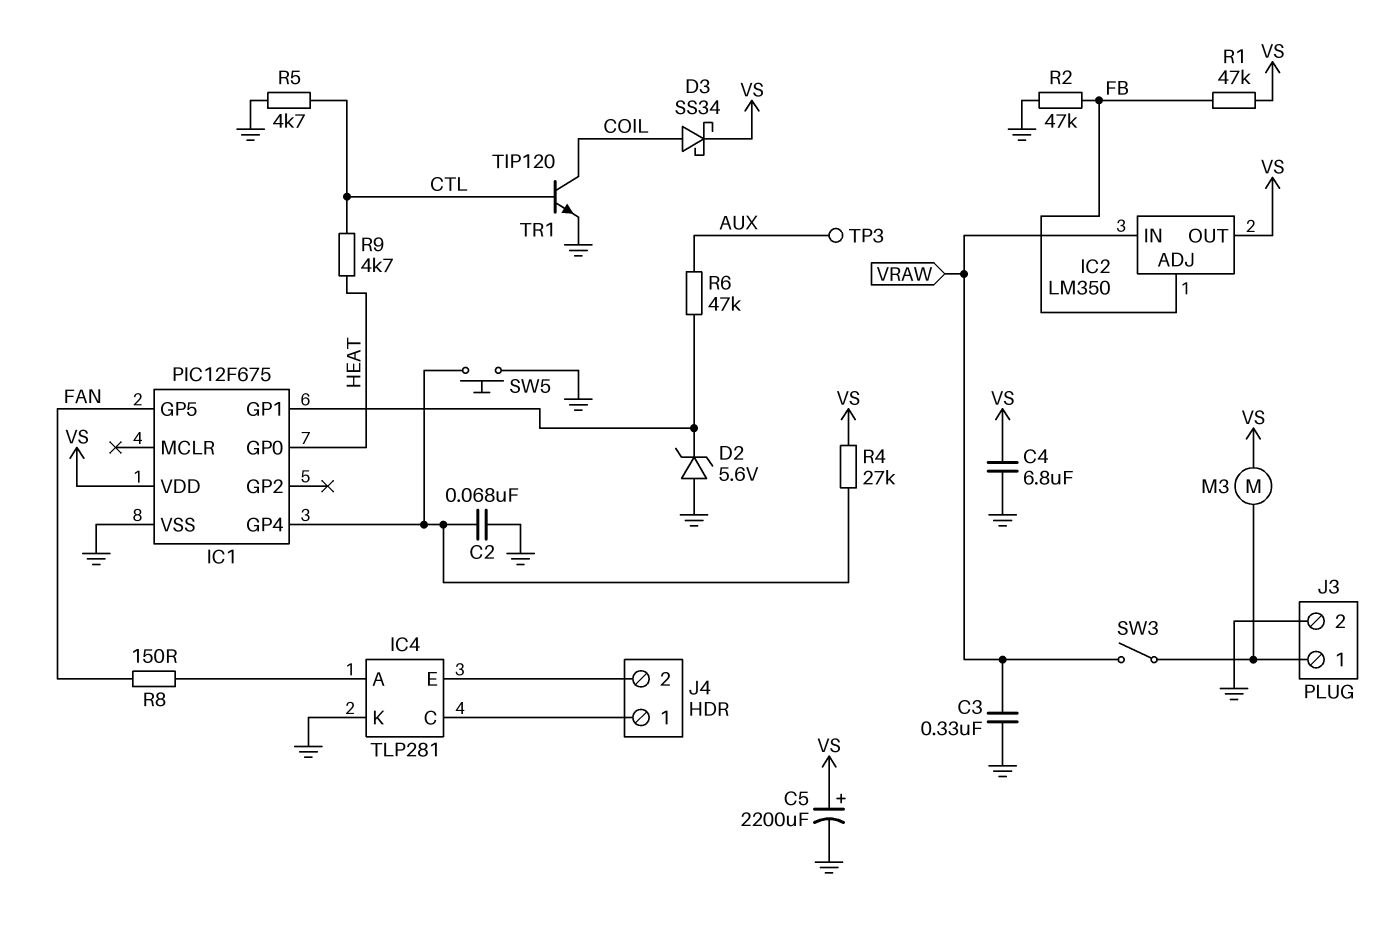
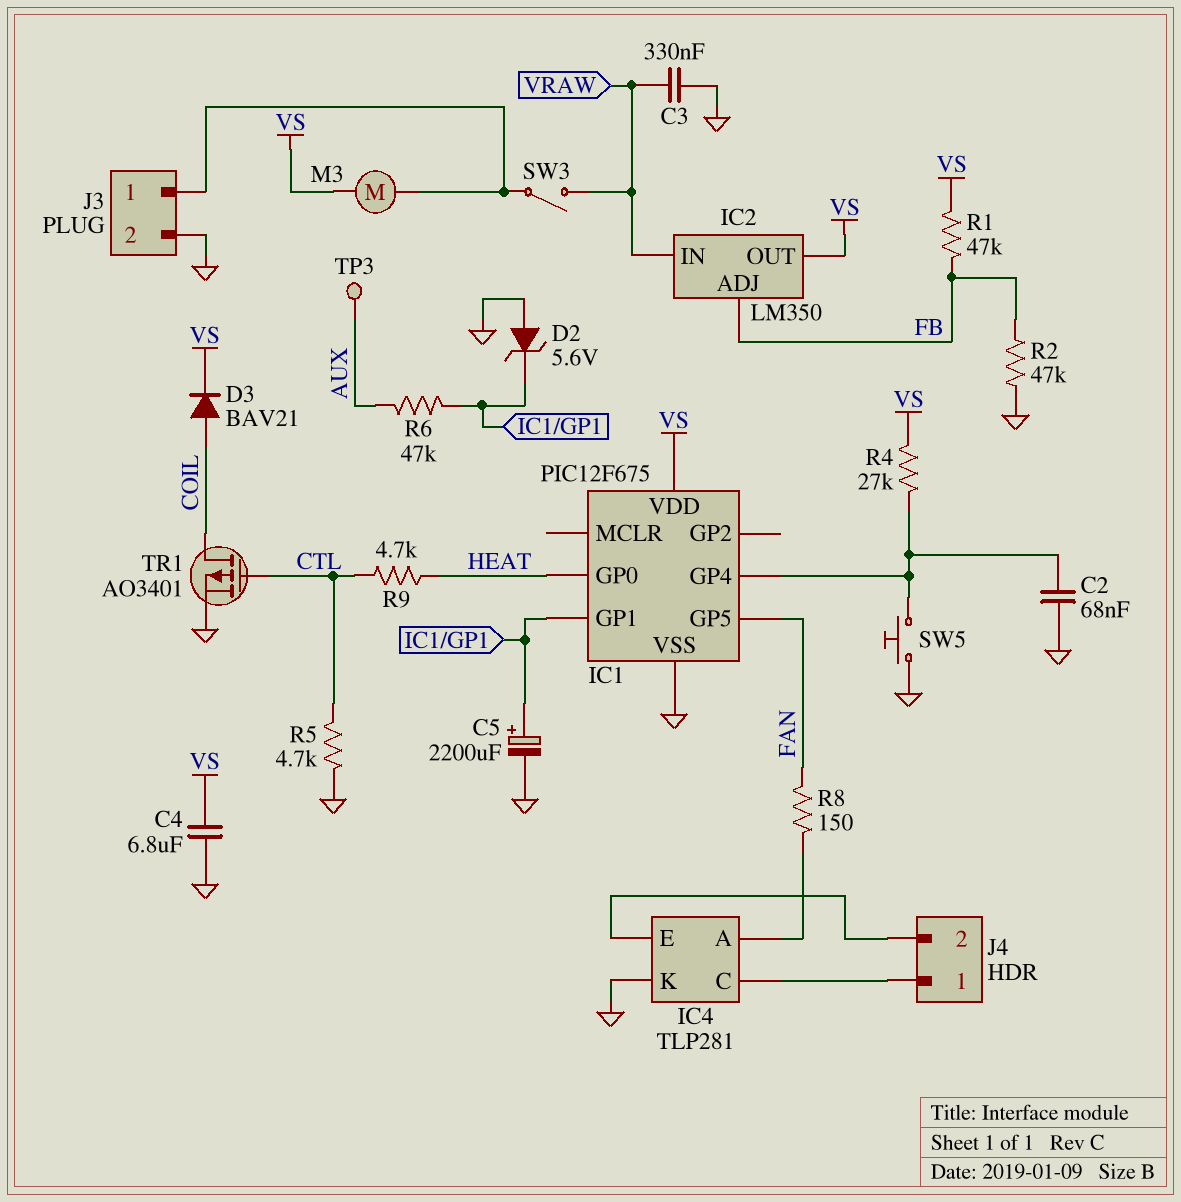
C5: 2200uF (plus VS, minus GND) -> 2200uF (plus IC1/GP1, minus GND)
D3: schottky SS34 (A COIL, K VS) -> diode BAV21 (A COIL, K VS)
TR1: NPN TIP120 (B CTL, C COIL, E GND) -> PMOS AO3401 (G CTL, D COIL, S GND)

